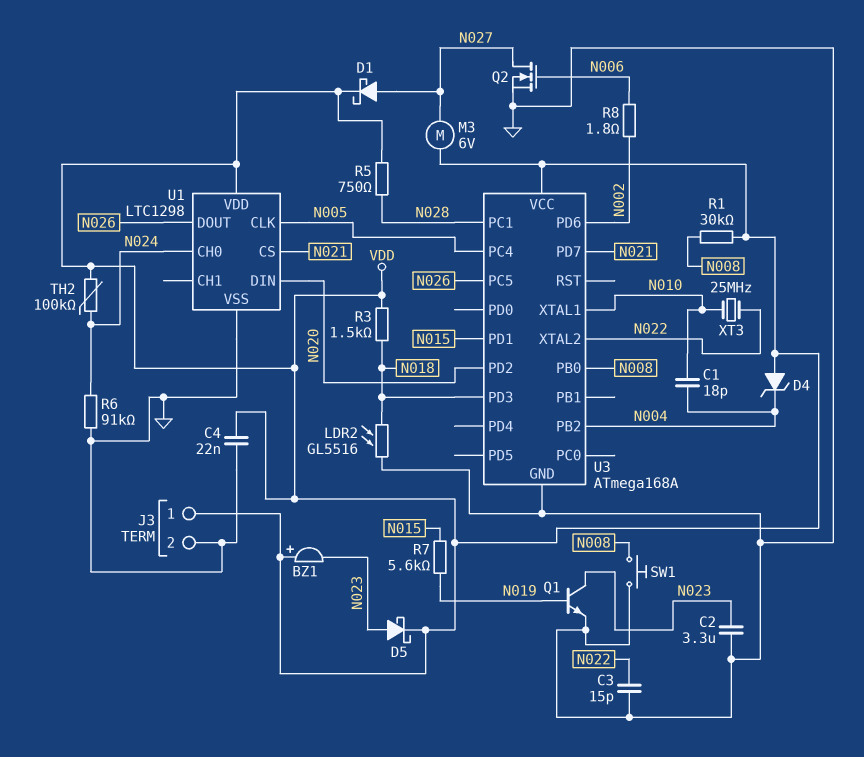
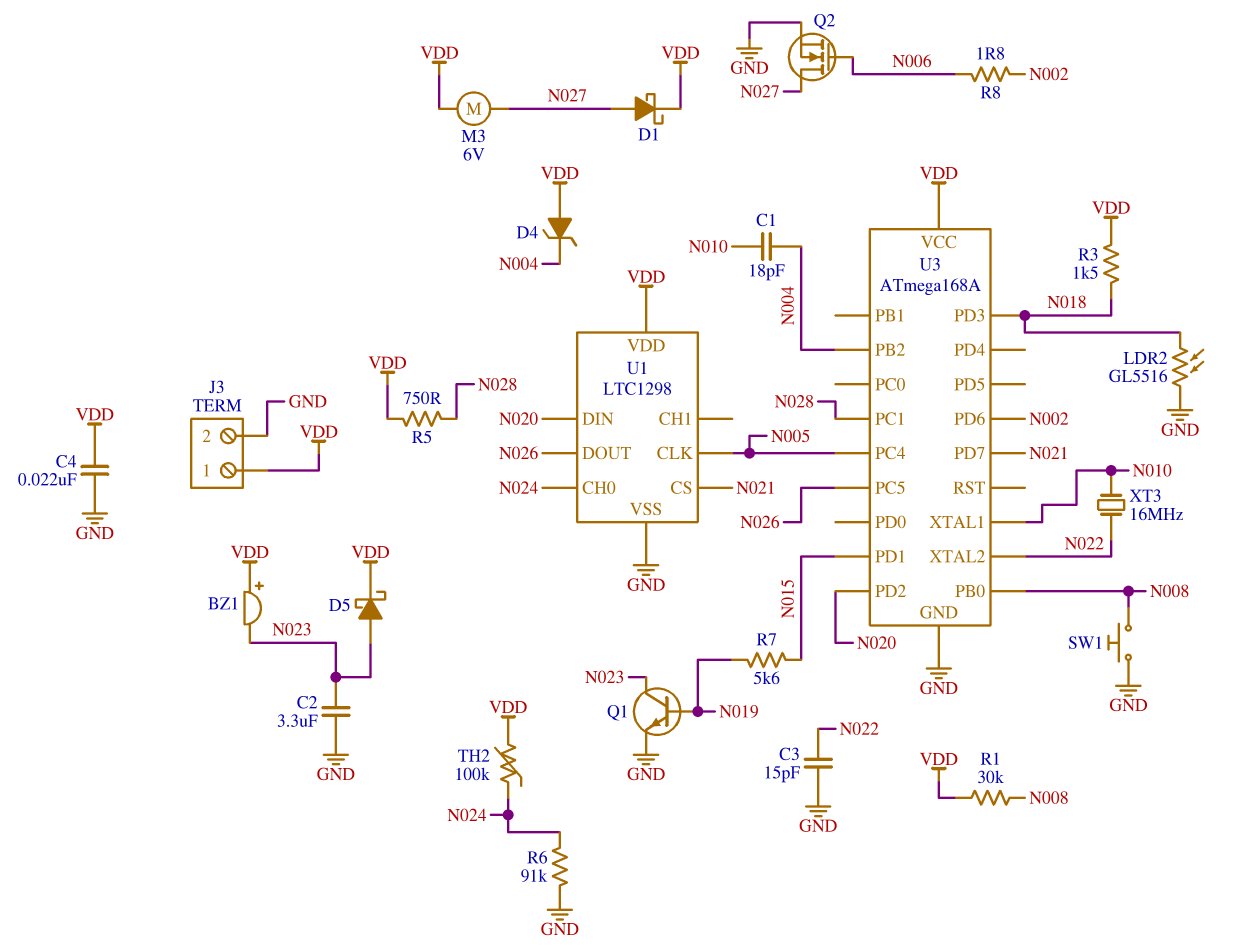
XT3: 25MHz (N010, N022) -> 16MHz (N010, N022)

